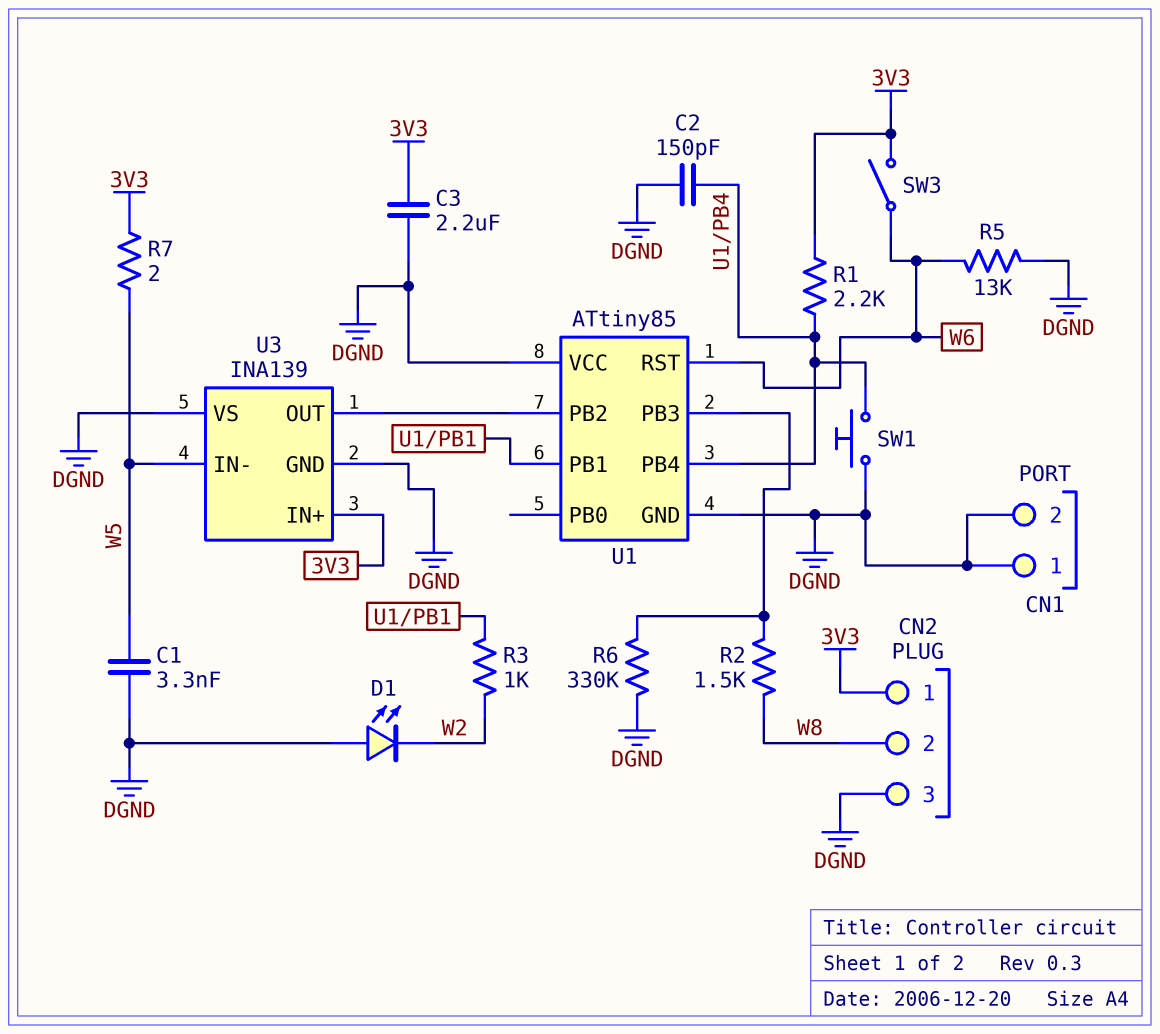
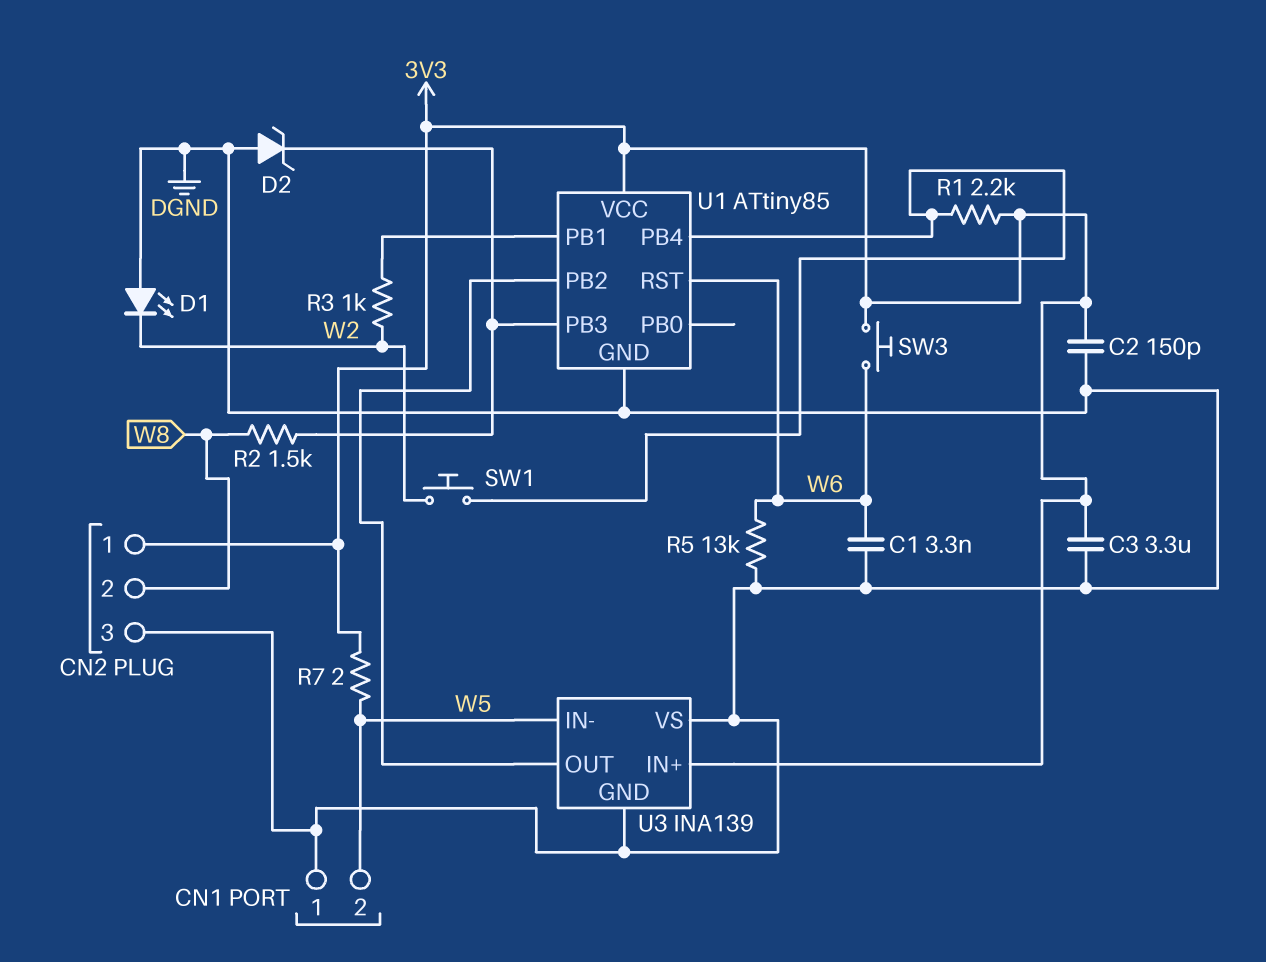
C1: 3.3nF (DGND, W5) -> 3.3nF (DGND, W6)
C2: 150pF (DGND, U1/PB4) -> 150pF (3V3, DGND)
C3: 2.2uF (3V3, DGND) -> 3.3uF (3V3, DGND)
CN1 pin 2: DGND -> W5
D2: none -> zener (A DGND, K U1/PB3)
R6: 330k (DGND, U1/PB3) -> none
SW1: button (DGND, U1/PB4) -> button (U1/PB4, W2)
SW3: switch (3V3, W6) -> button (3V3, W6)
U1 pin VCC: DGND -> 3V3

